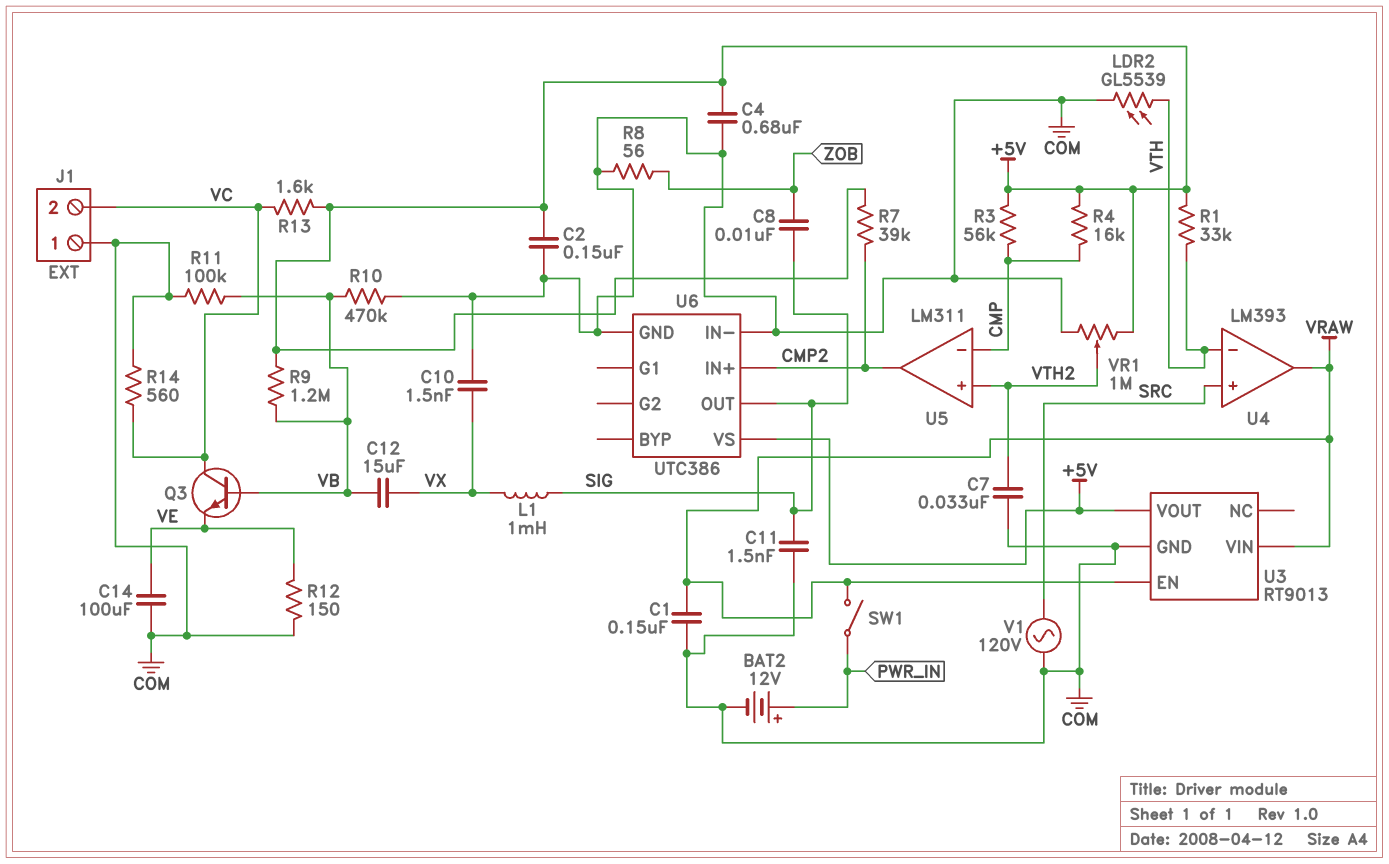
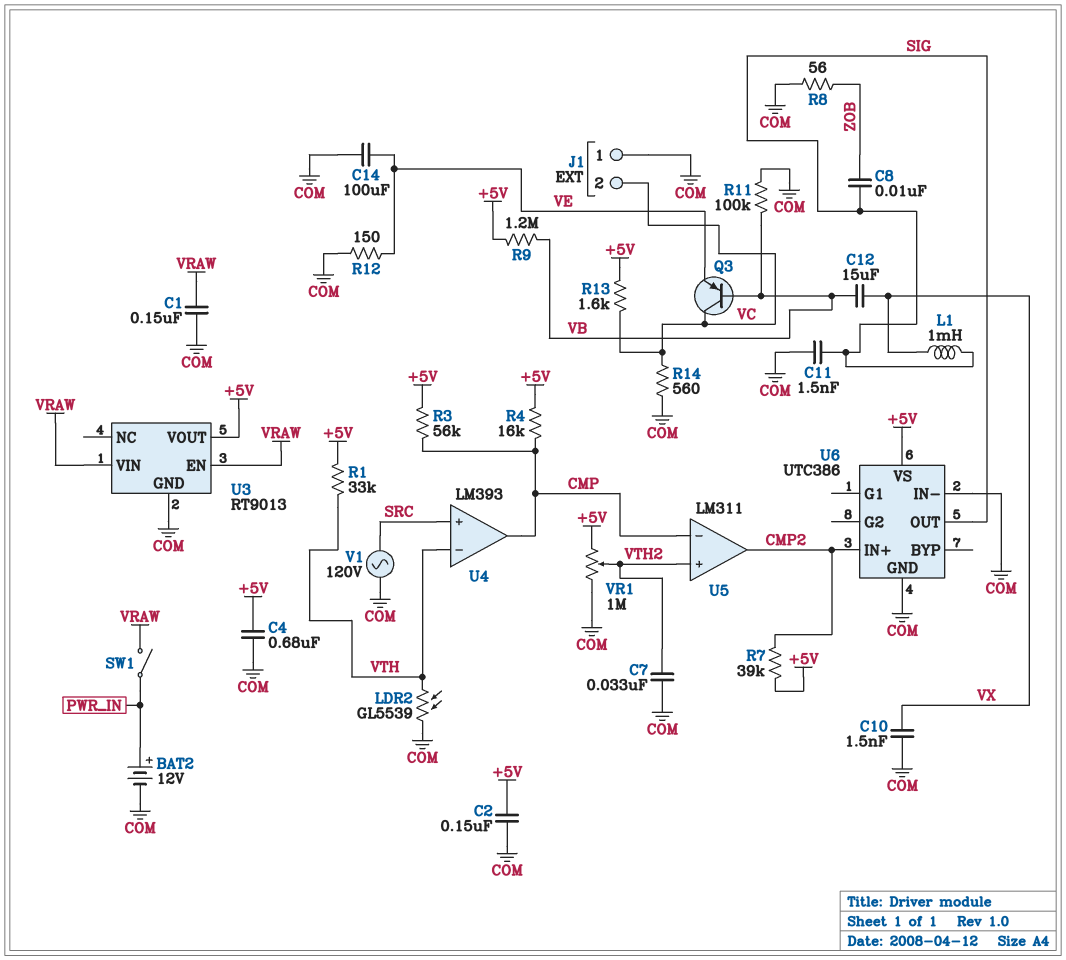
Q3: NPN (B VB, C VC, E VE) -> PNP (B VB, C VC, E VE)
R10: 470k (COM, VB) -> none
U4 pin out: VRAW -> CMP

